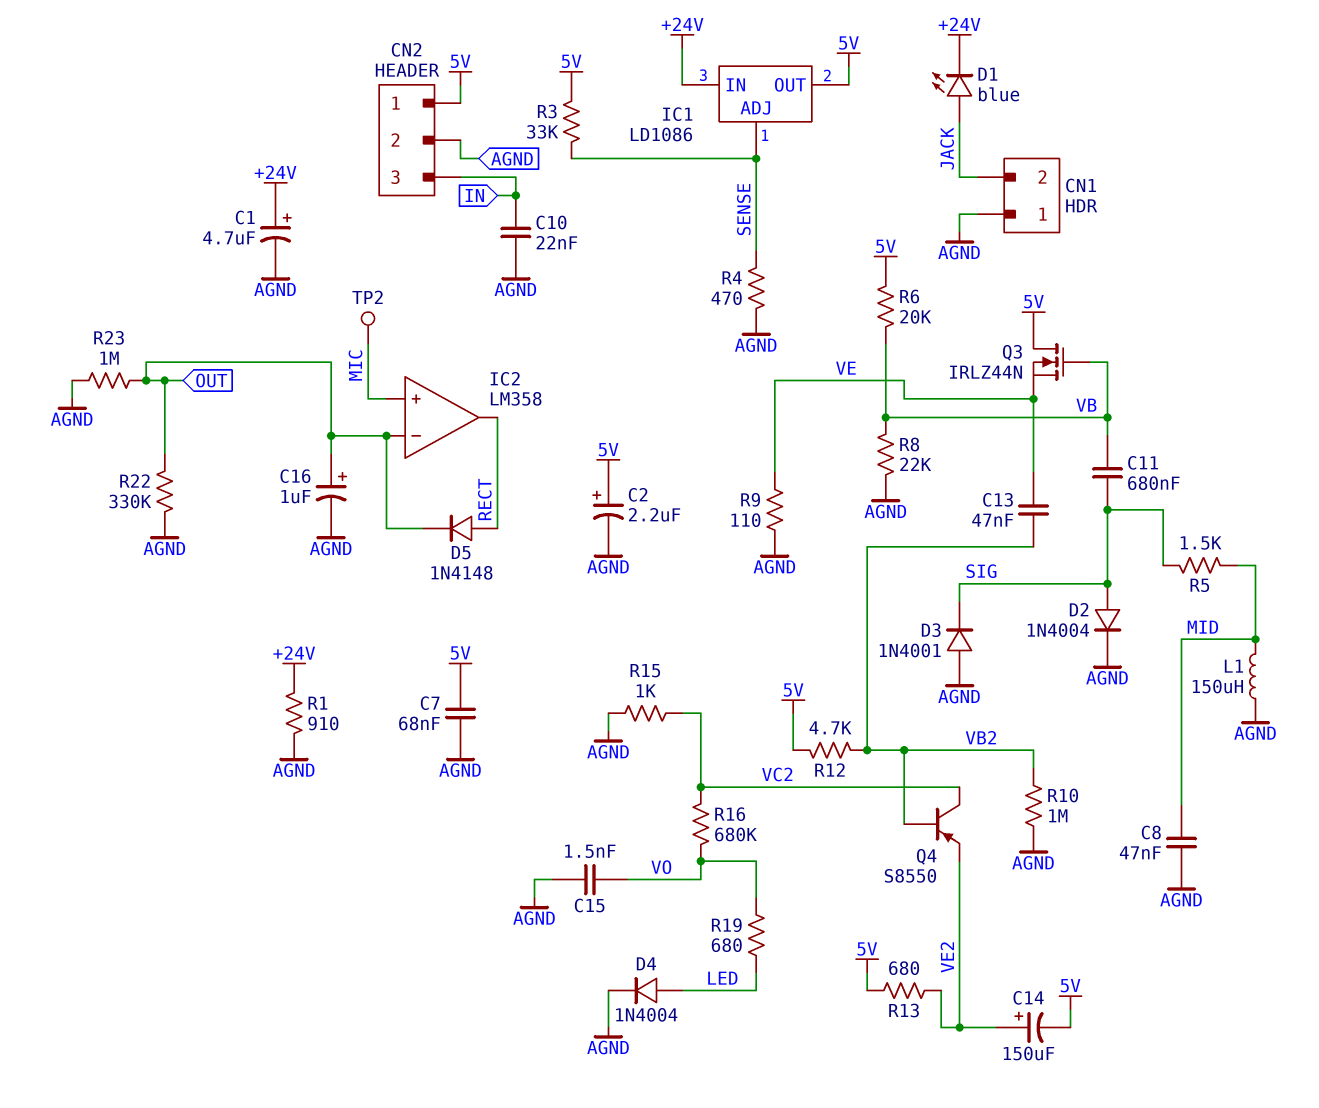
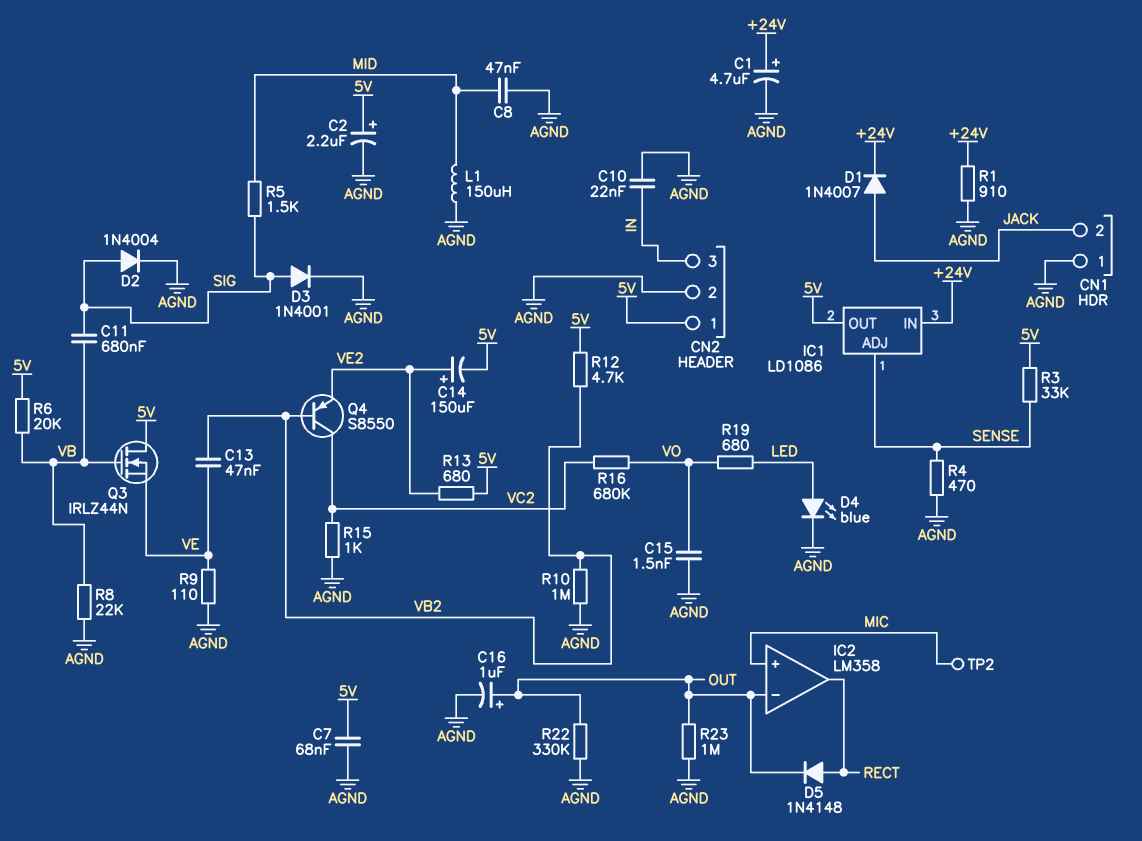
D1: LED blue (A JACK, K +24V) -> diode 1N4007 (A JACK, K +24V)
D3: diode 1N4001 (A AGND, K SIG) -> diode 1N4001 (A SIG, K AGND)
D4: diode 1N4004 (A LED, K AGND) -> LED blue (A LED, K AGND)

